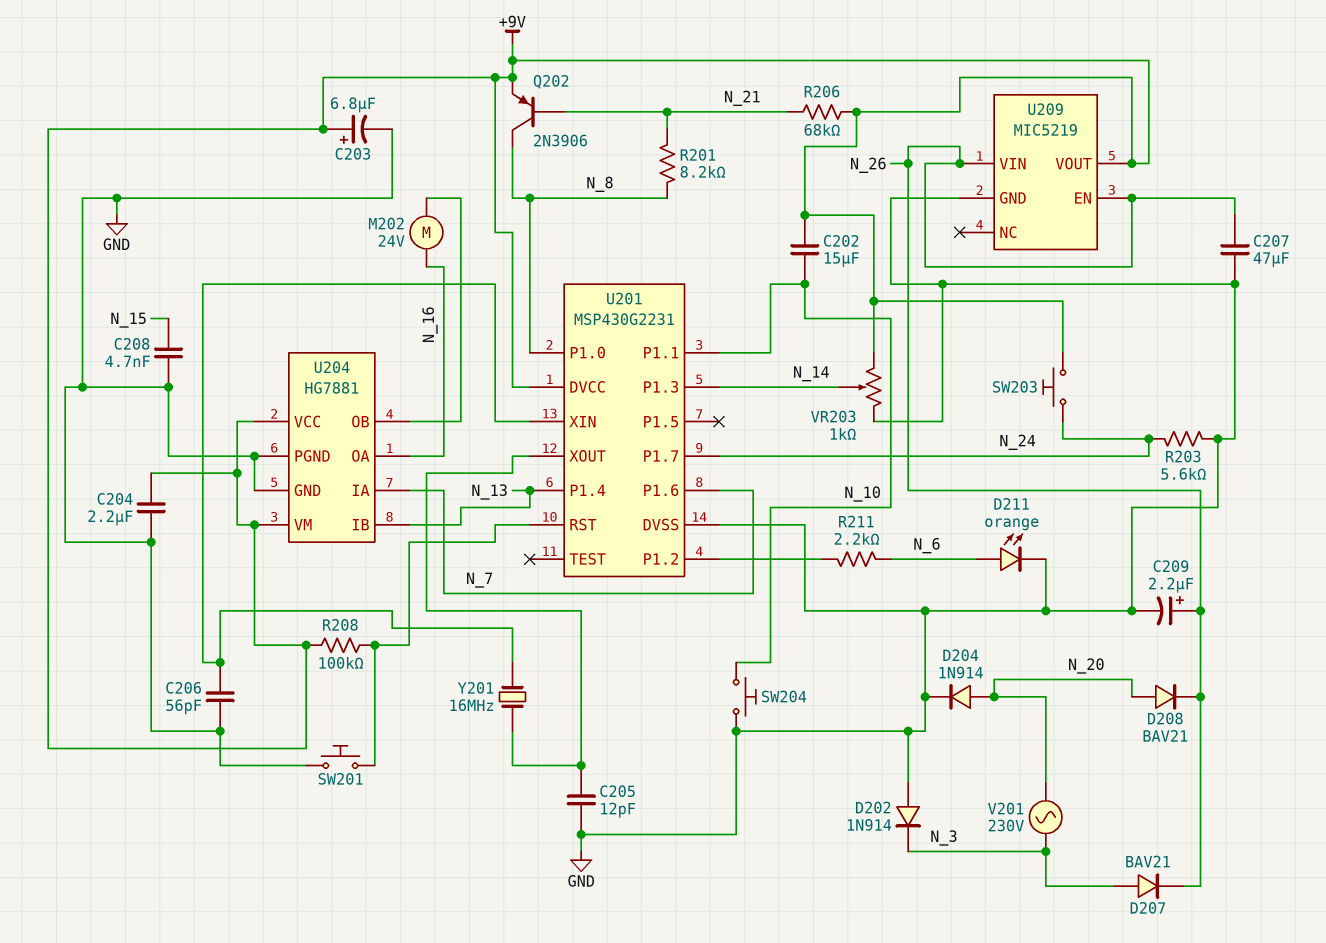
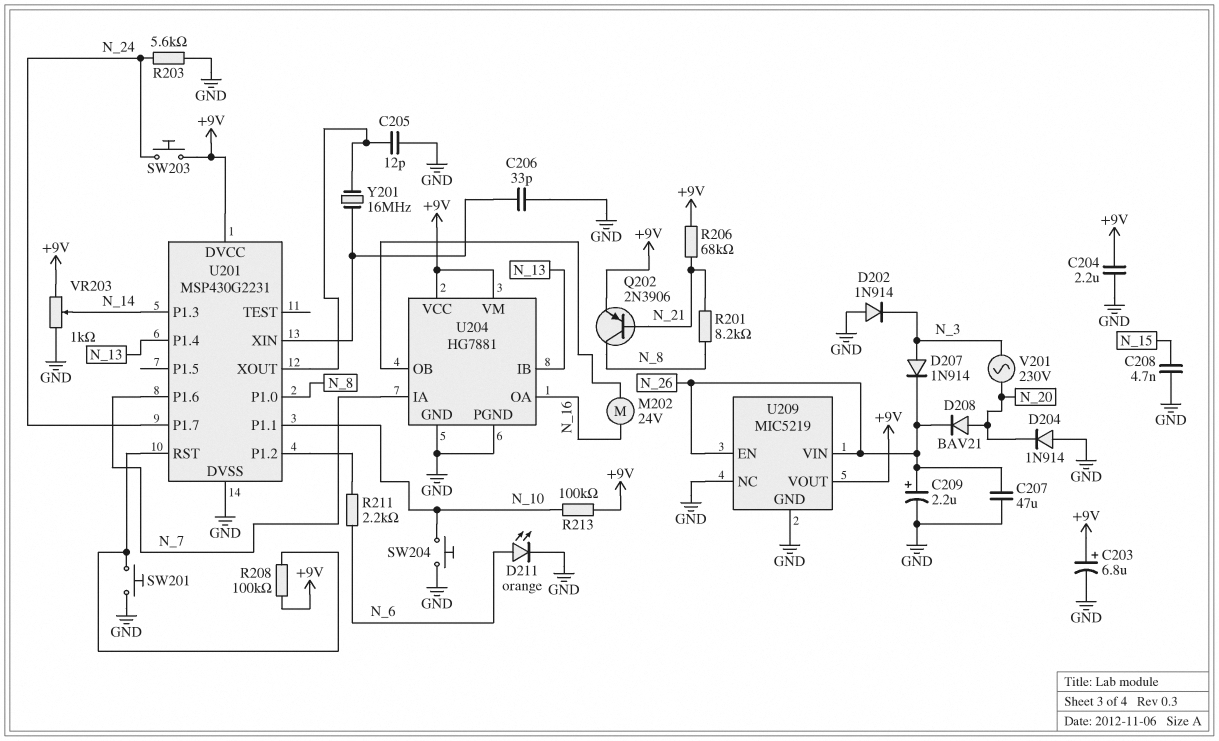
C202: 15uF (+9V, N_10) -> none
C206: 56pF (GND, U201/XIN) -> 33pF (GND, U201/XIN)
D204: diode 1N914 (A N_20, K GND) -> diode 1N914 (A GND, K N_20)
D207: diode BAV21 (A N_3, K N_26) -> diode 1N914 (A N_3, K N_26)
R213: none -> 100k (+9V, N_10)
U209 pin NC: none -> GND

